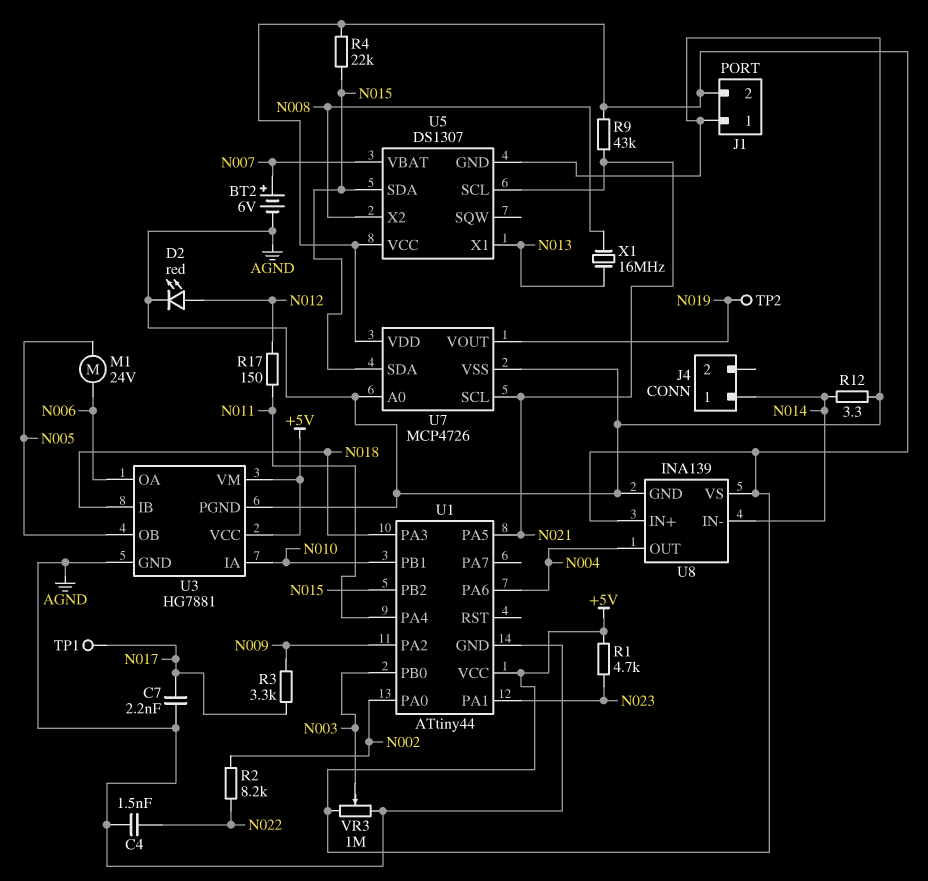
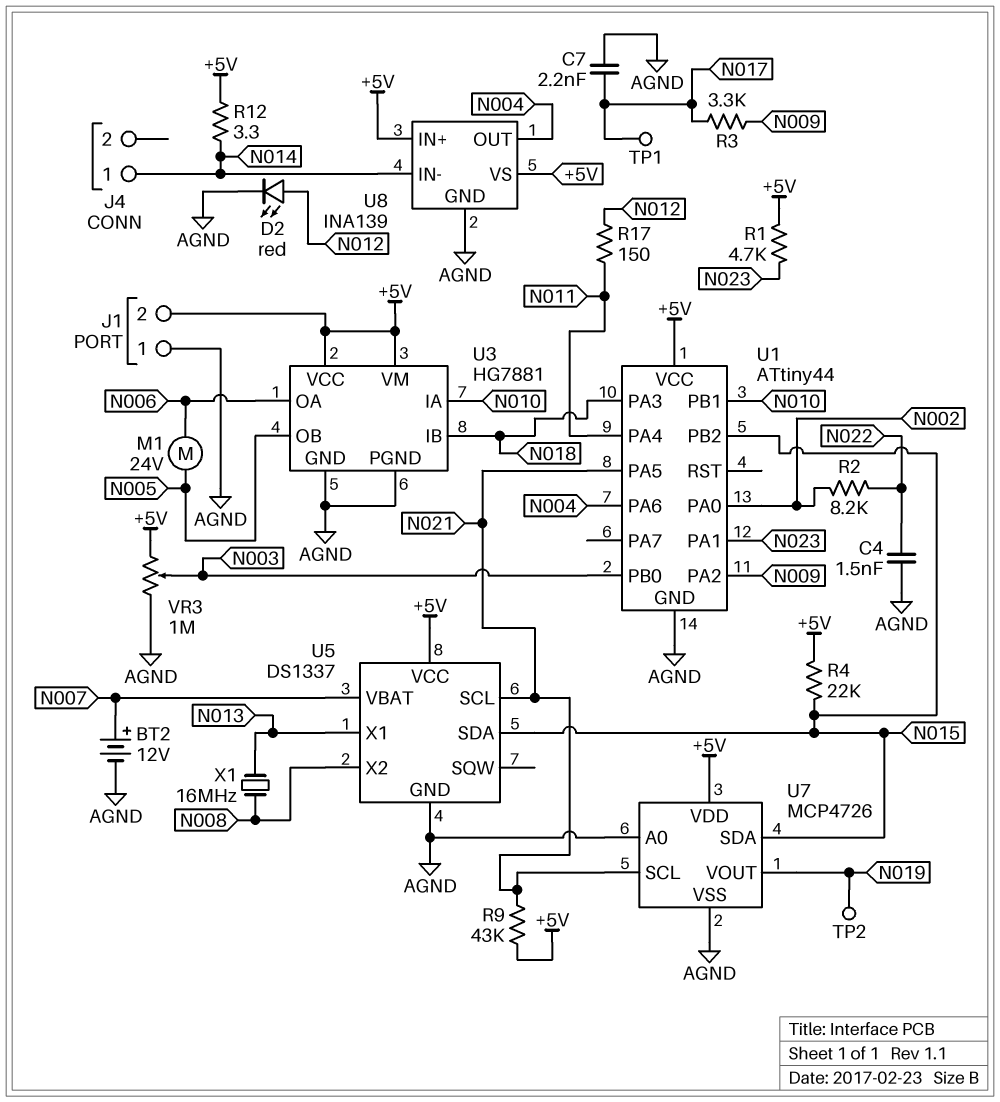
BT2: 6V (plus N007, minus AGND) -> 12V (plus N007, minus AGND)
R12: 3.3 (AGND, N014) -> 3.3 (+5V, N014)
U5: DS1307 -> DS1337

